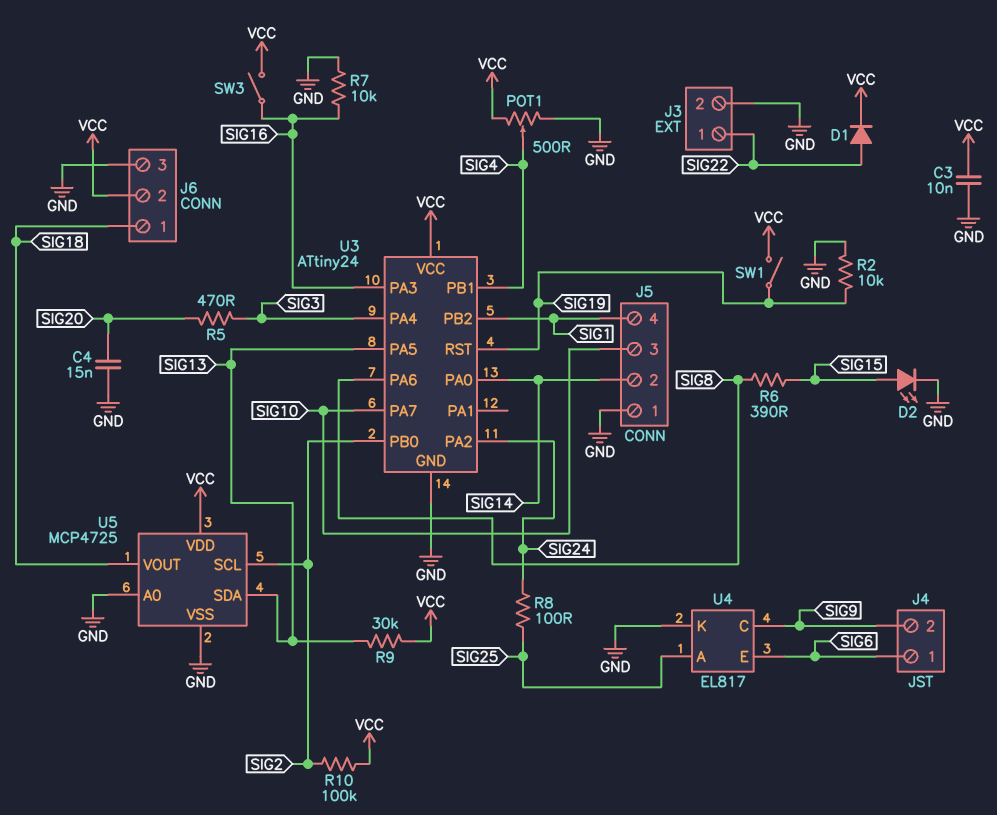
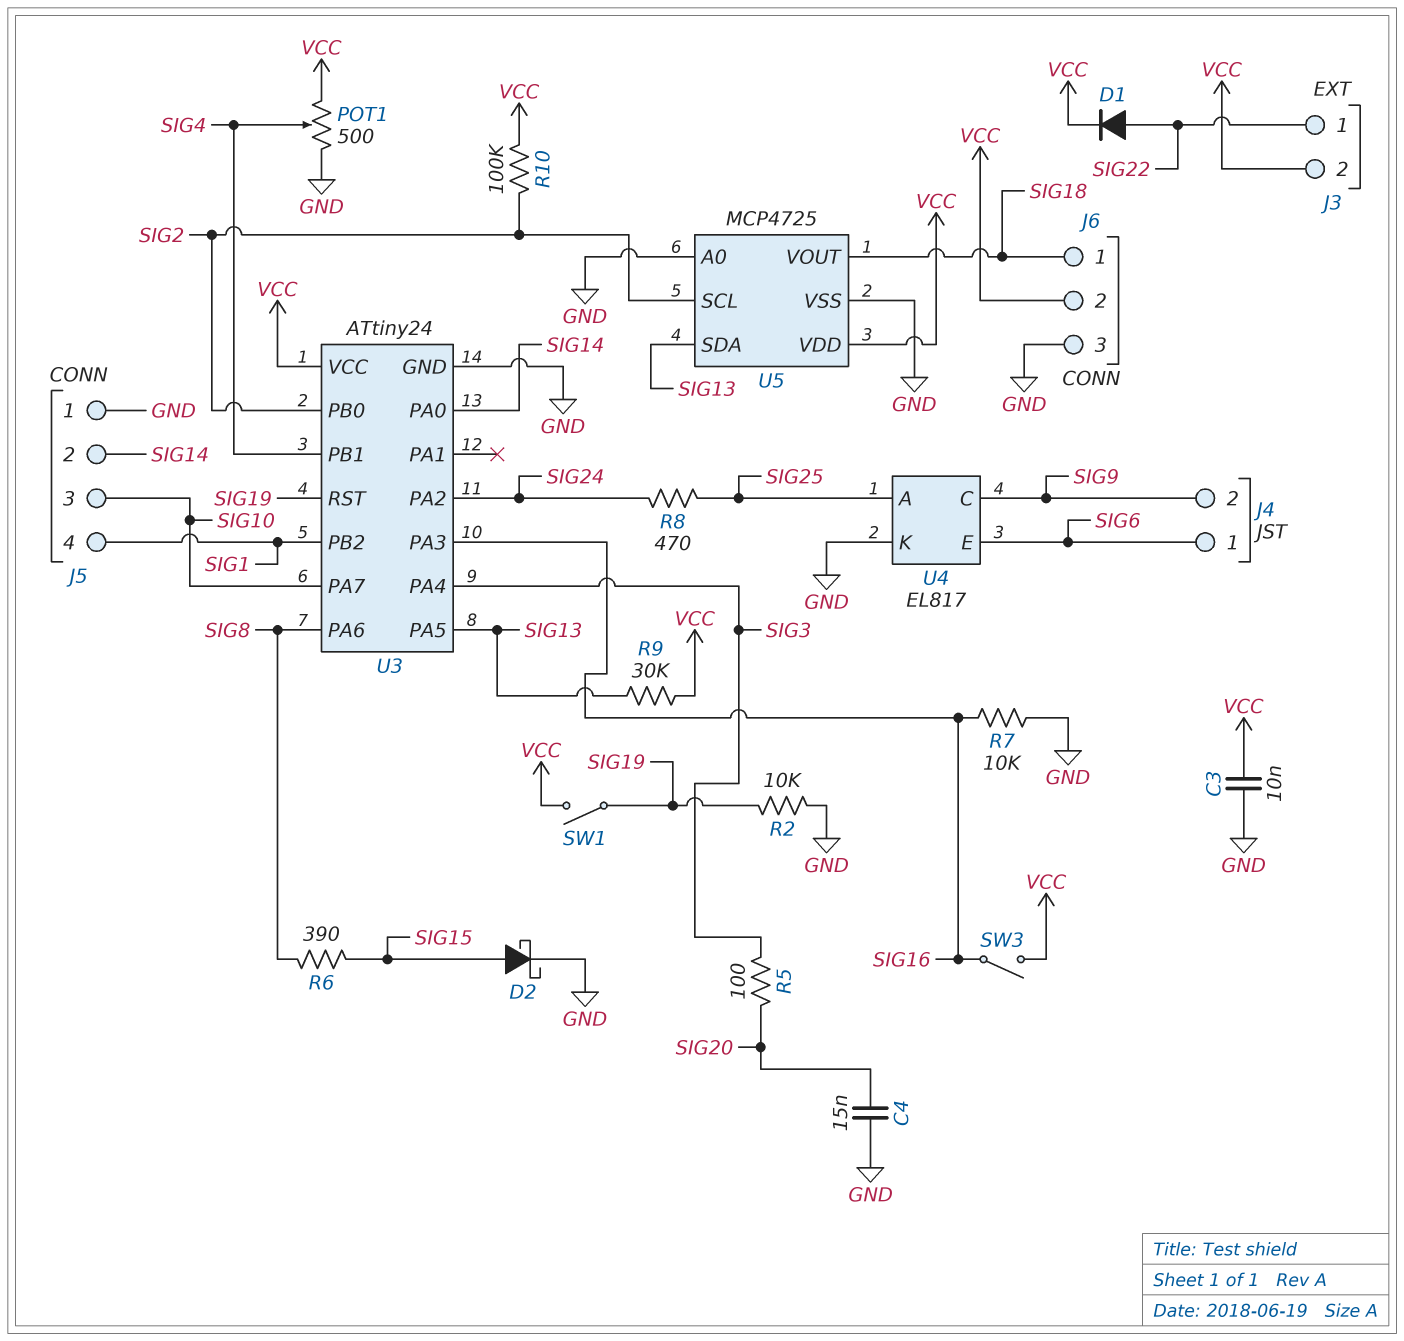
D2: LED (A SIG15, K GND) -> schottky (A SIG15, K GND)
J3 pin 2: GND -> VCC
R5: 470 (SIG3, SIG20) -> 100 (SIG3, SIG20)
R8: 100 (SIG24, SIG25) -> 470 (SIG24, SIG25)

